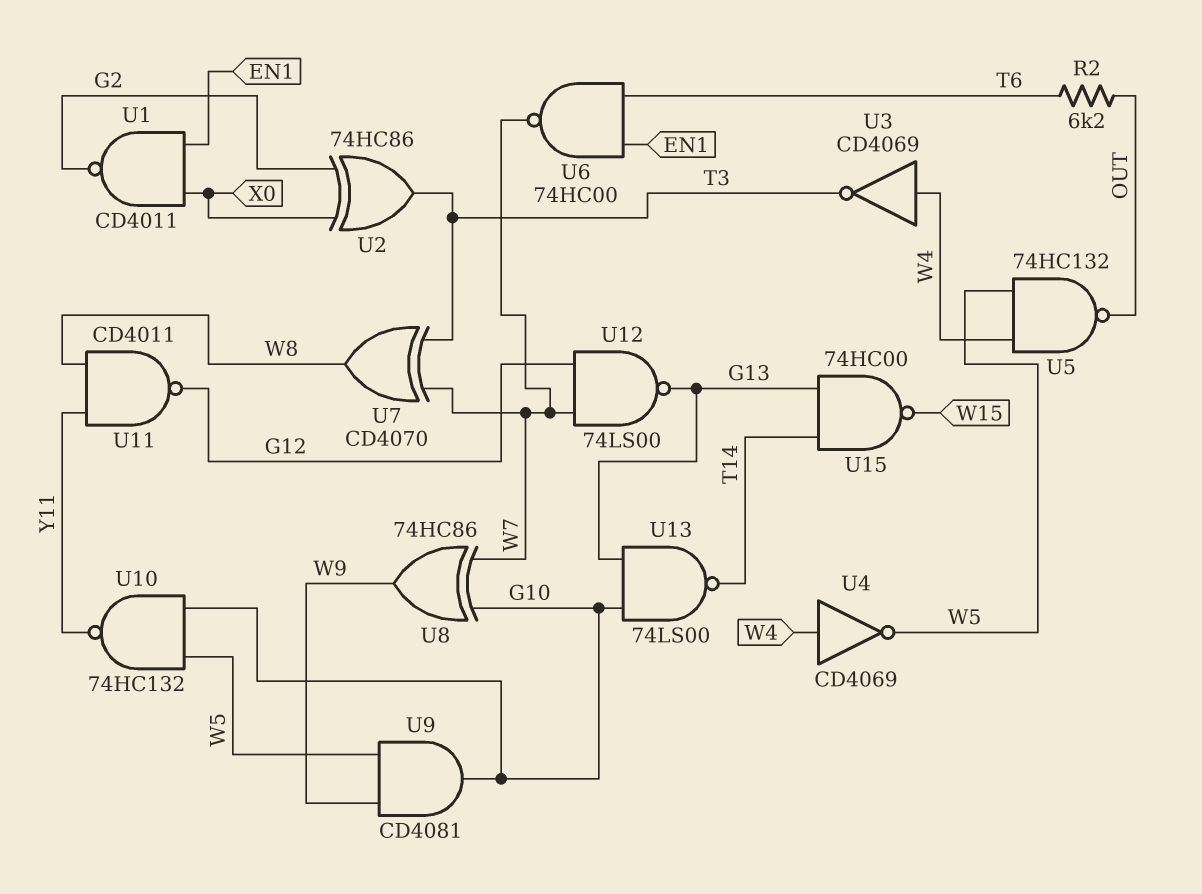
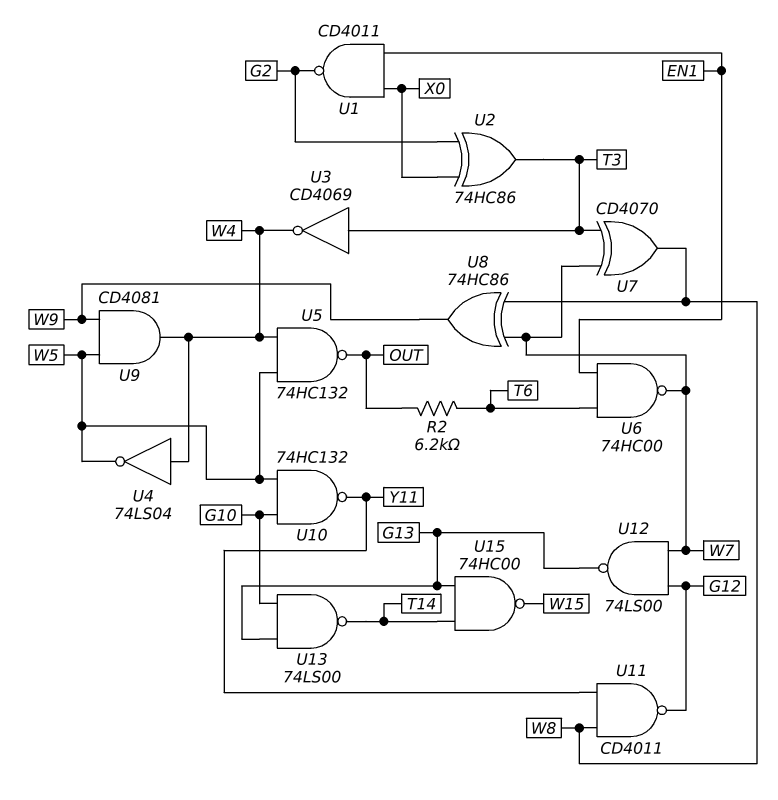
U3: NOT CD4069 (in W4, out T3) -> NOT CD4069 (in T3, out W4)
U4: NOT CD4069 (in W4, out W5) -> NOT 74LS04 (in W4, out W5)
U8: XOR 74HC86 (in G10, in W7, out W9) -> XOR 74HC86 (in W7, in W8, out W9)
U9: AND CD4081 (in W5, in W9, out G10) -> AND CD4081 (in W5, in W9, out W4)

